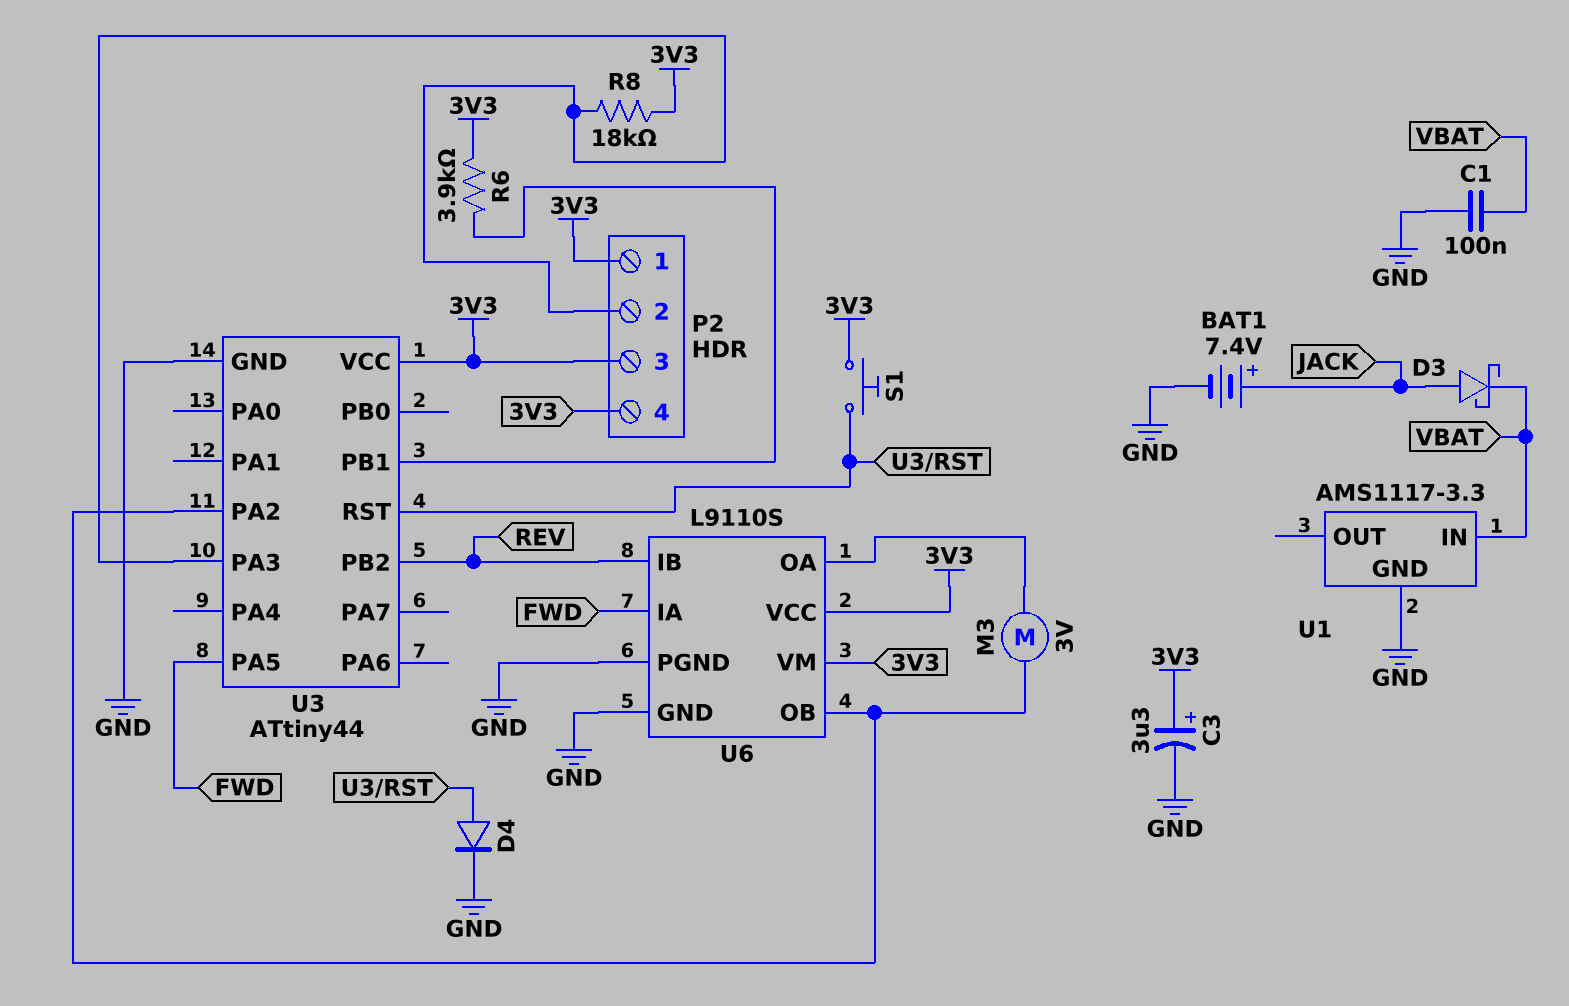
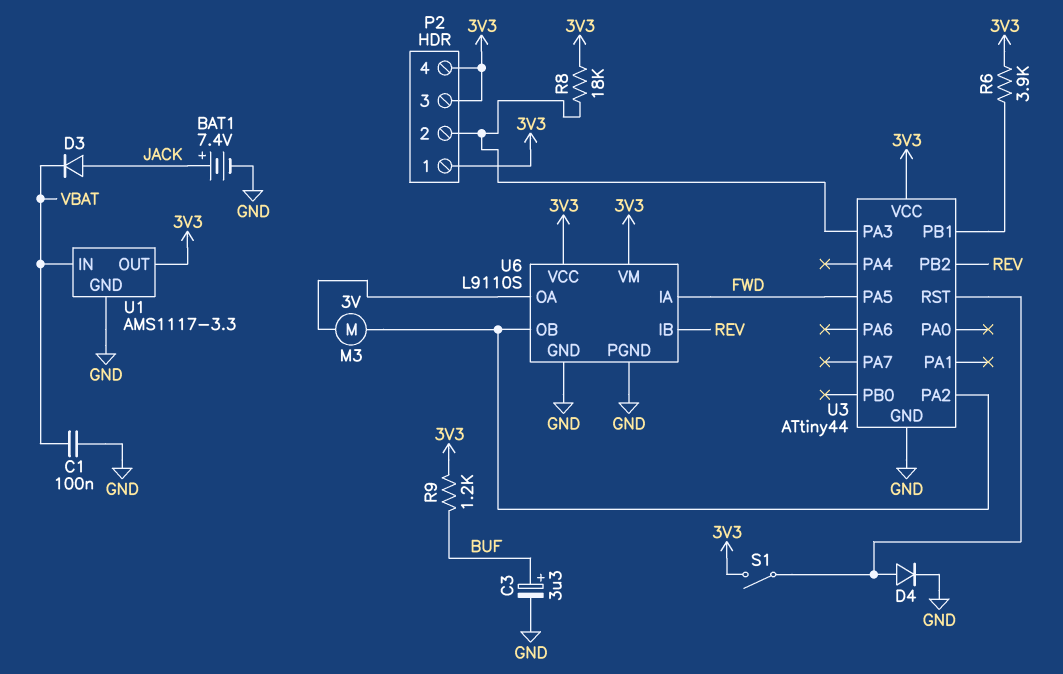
C3: 3.3uF (plus 3V3, minus GND) -> 3.3uF (plus BUF, minus GND)
D3: schottky (A JACK, K VBAT) -> diode (A JACK, K VBAT)
R9: none -> 1.2k (3V3, BUF)
S1: button (3V3, U3/RST) -> switch (3V3, U3/RST)
U1 pin OUT: none -> 3V3

